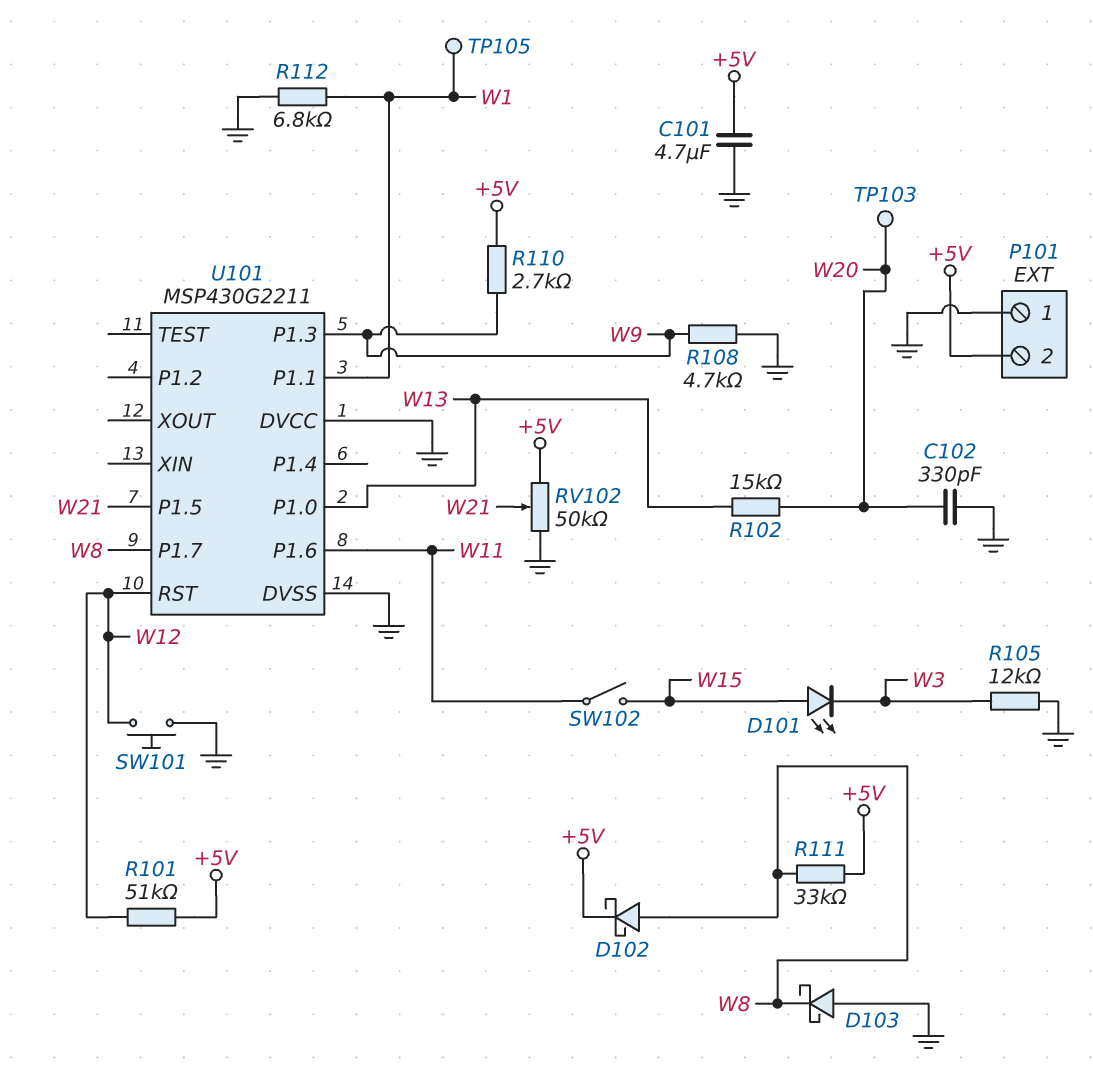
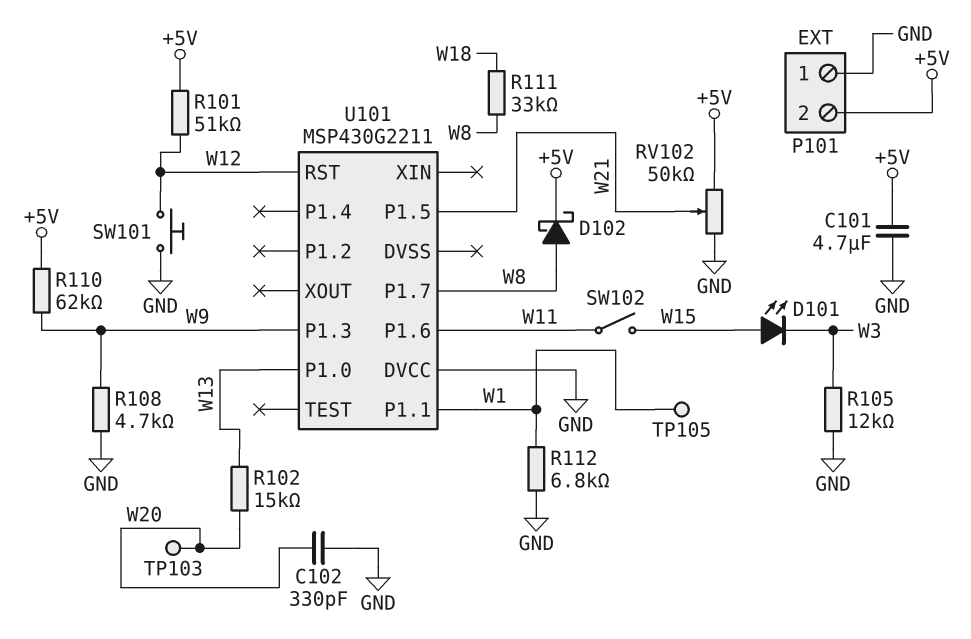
D103: schottky (A GND, K W8) -> none
R110: 2.7k (+5V, W9) -> 62k (+5V, W9)
R111: 33k (+5V, W8) -> 33k (W8, W18)
U101 pin DVSS: GND -> none

